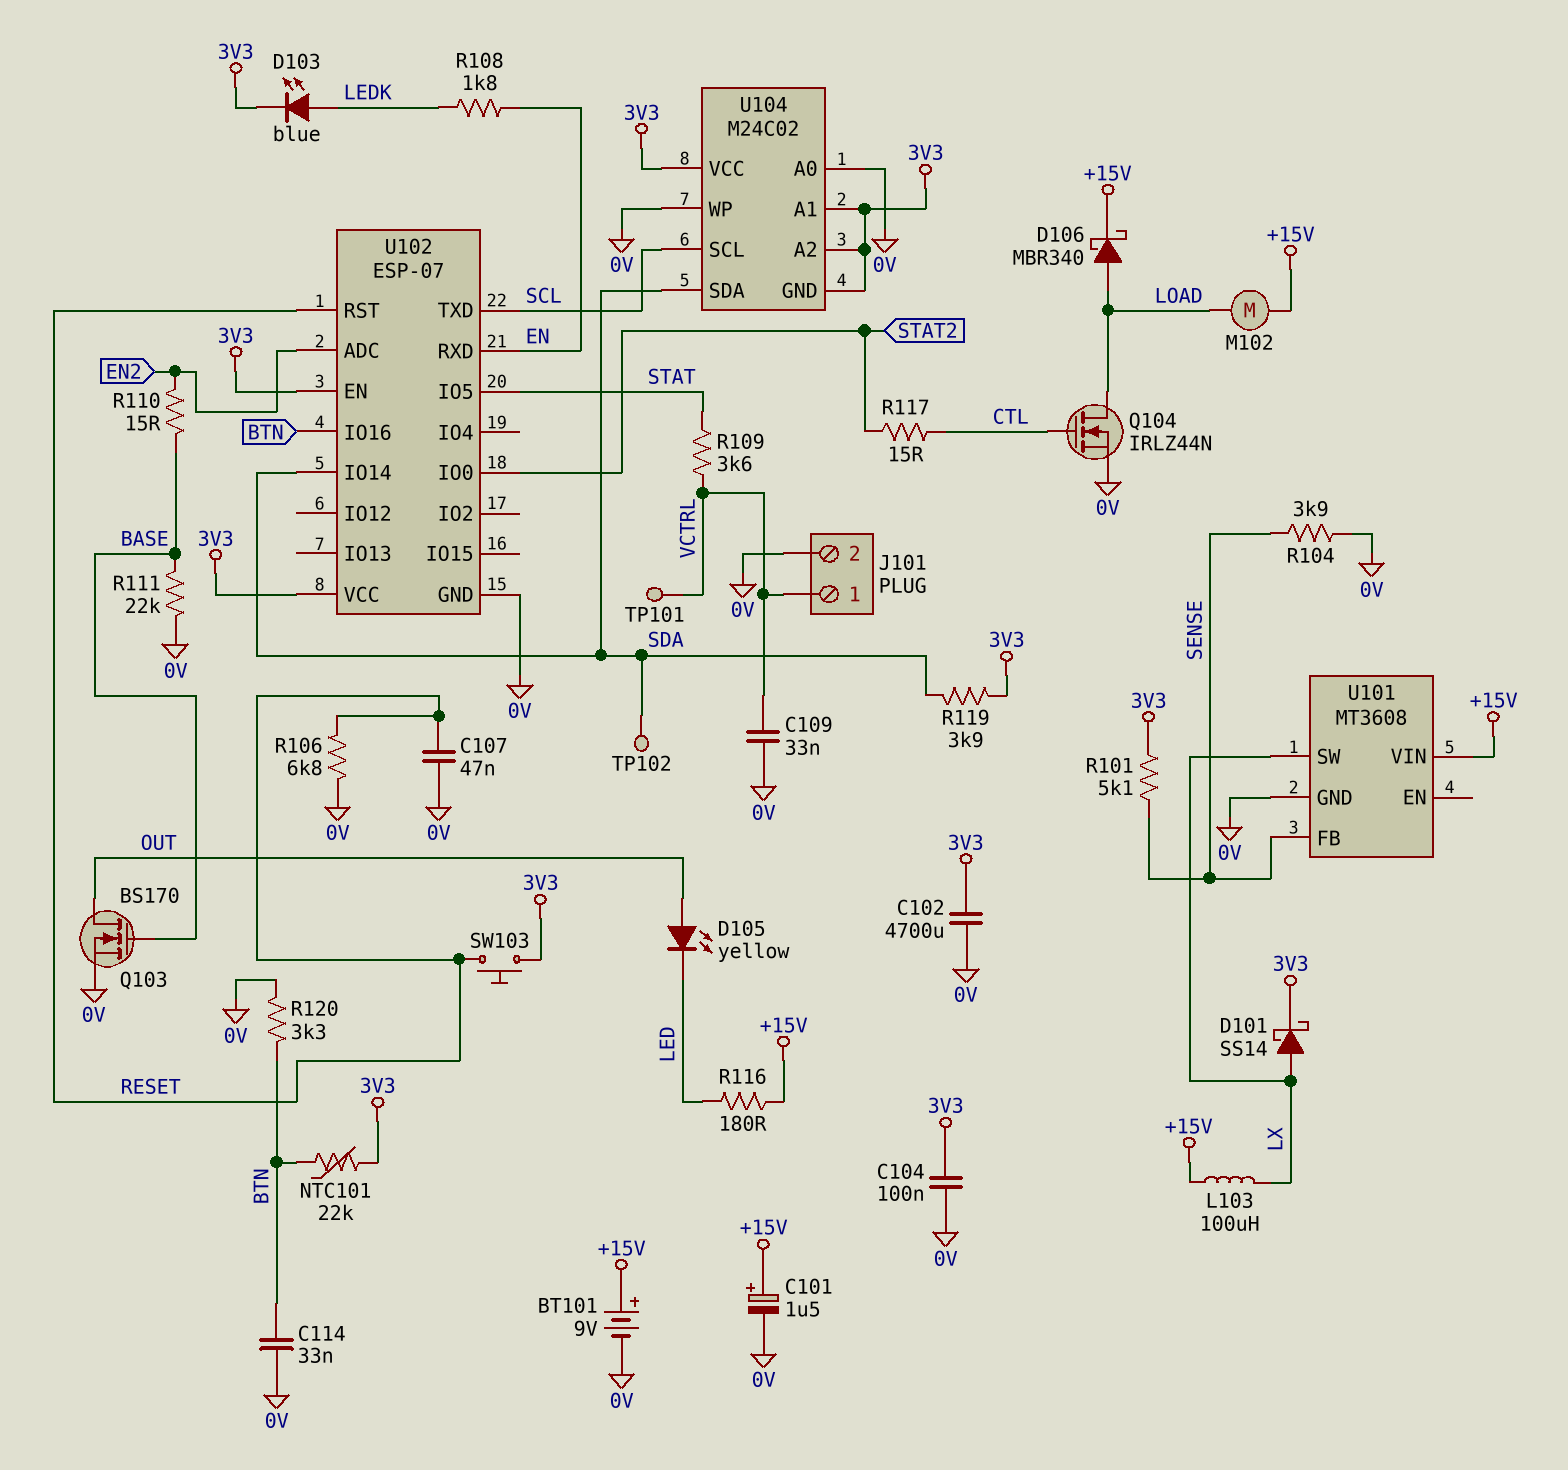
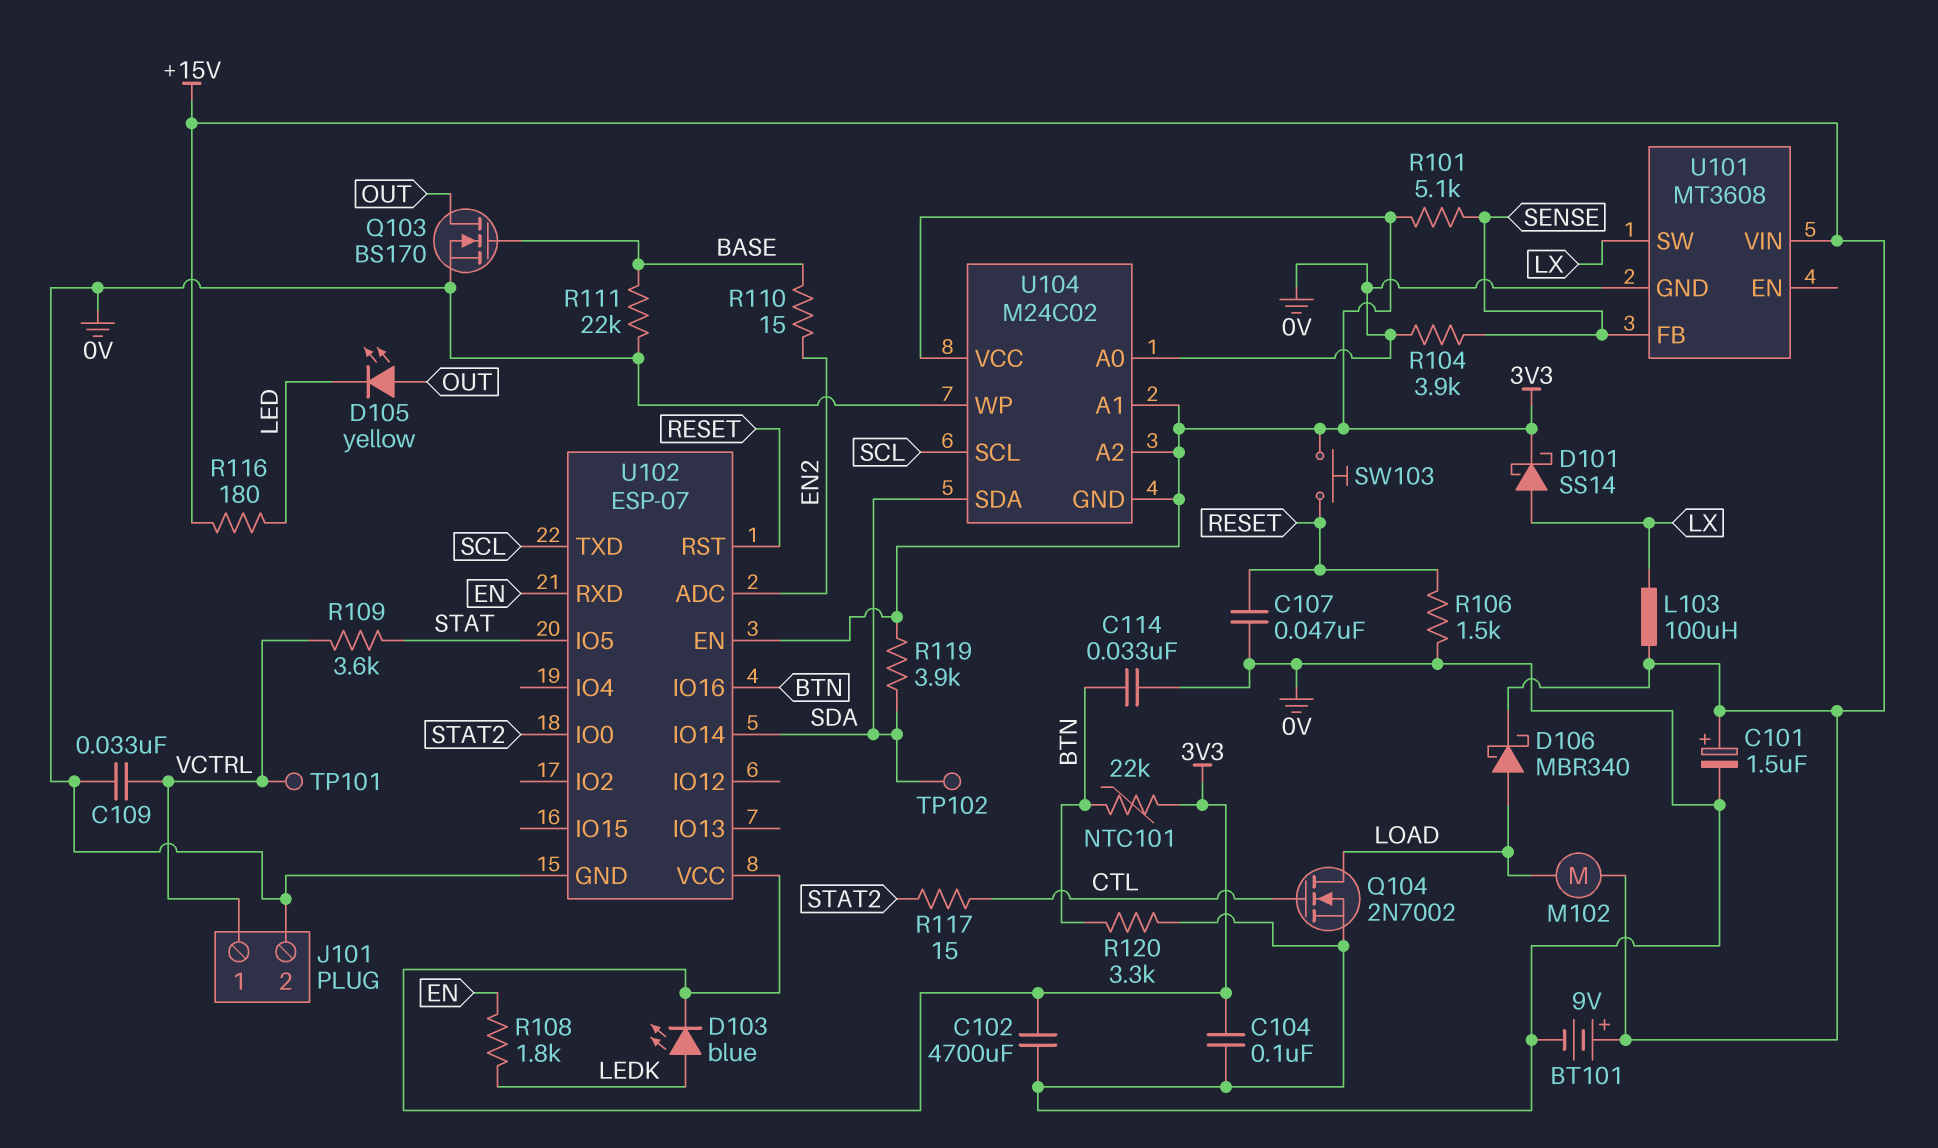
Q104: NMOS IRLZ44N (G CTL, D LOAD, S 0V) -> NMOS 2N7002 (G CTL, D LOAD, S 0V)
R106: 6.8k (0V, RESET) -> 1.5k (0V, RESET)

